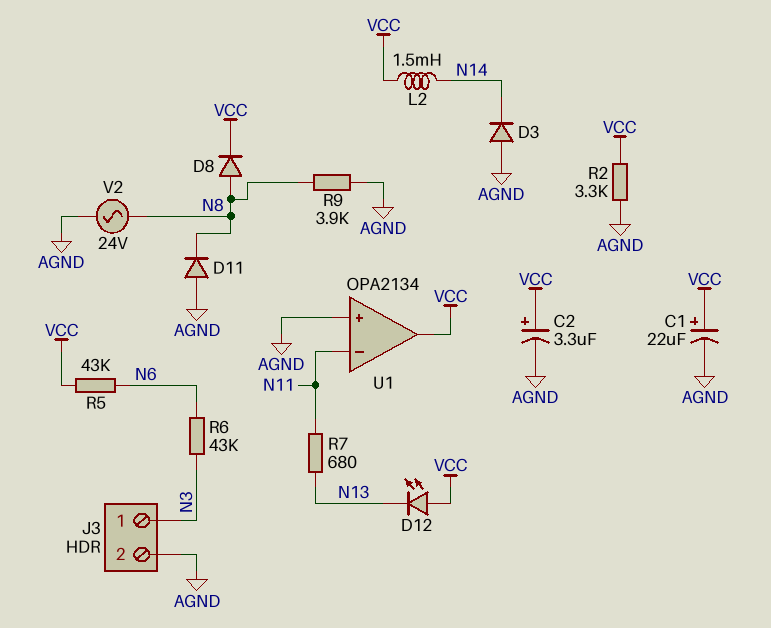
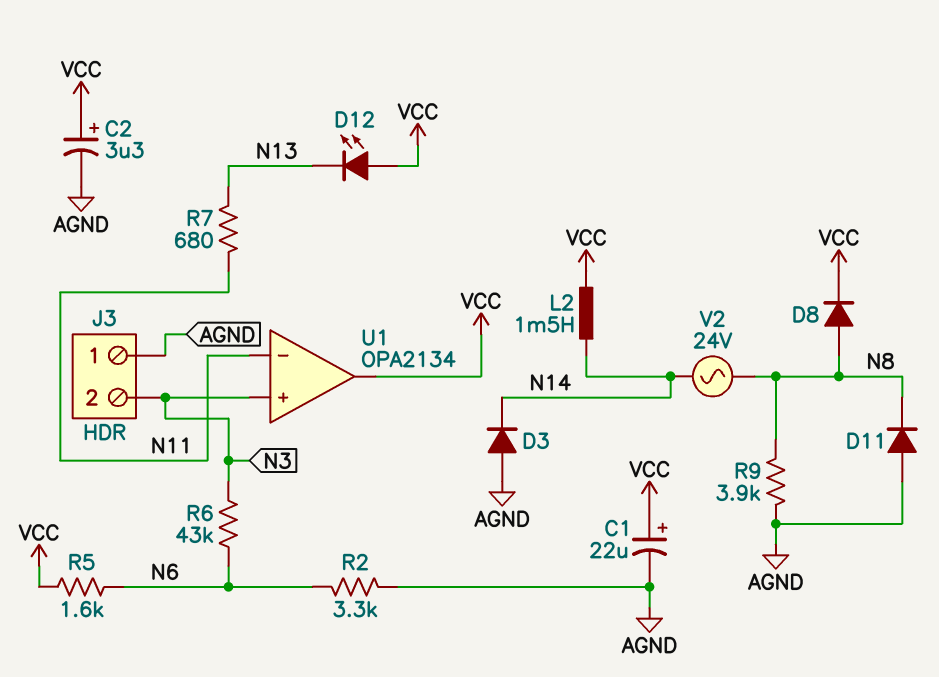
J3 pin 1: N3 -> AGND
J3 pin 2: AGND -> N3
R2: 3.3k (AGND, VCC) -> 3.3k (AGND, N6)
R5: 43k (N6, VCC) -> 1.6k (N6, VCC)
U1 pin in+: AGND -> N3
V2: AC 24V (AGND, N8) -> AC 24V (N8, N14)

